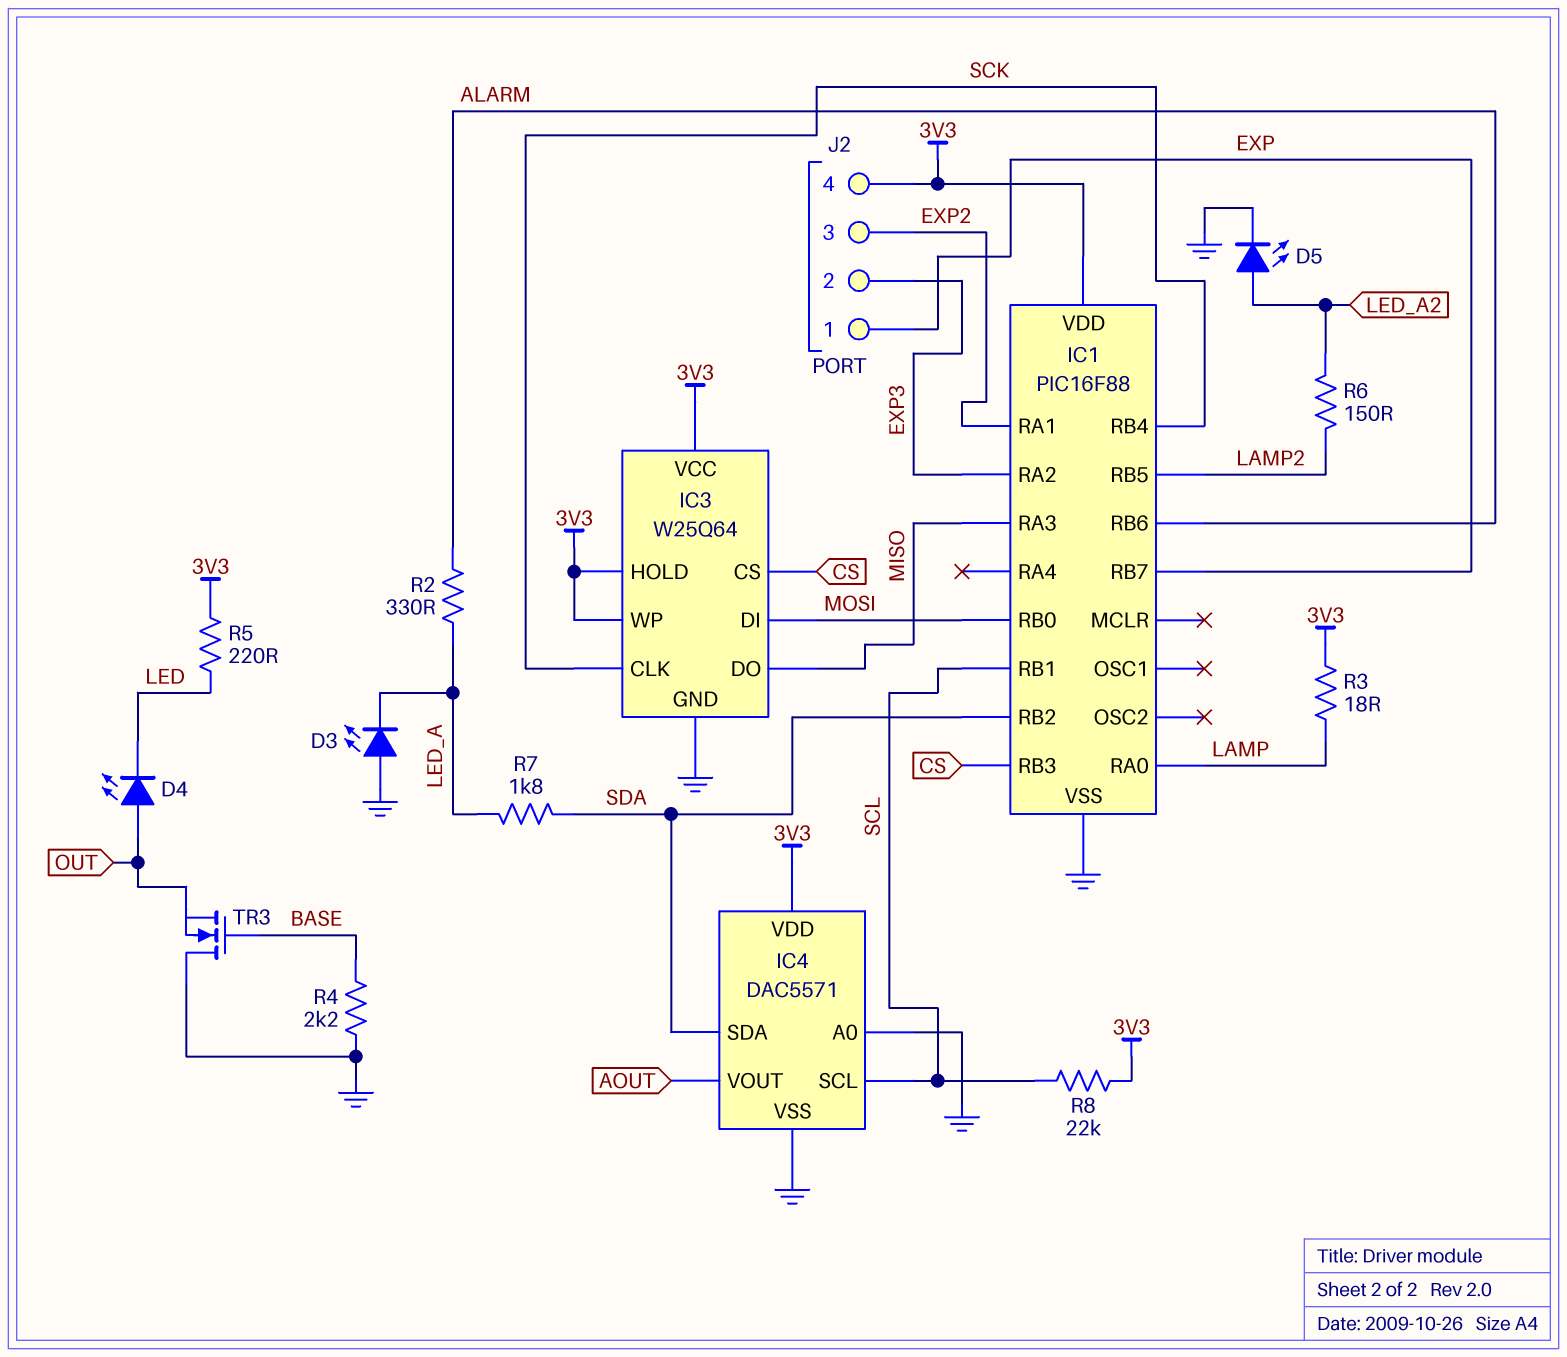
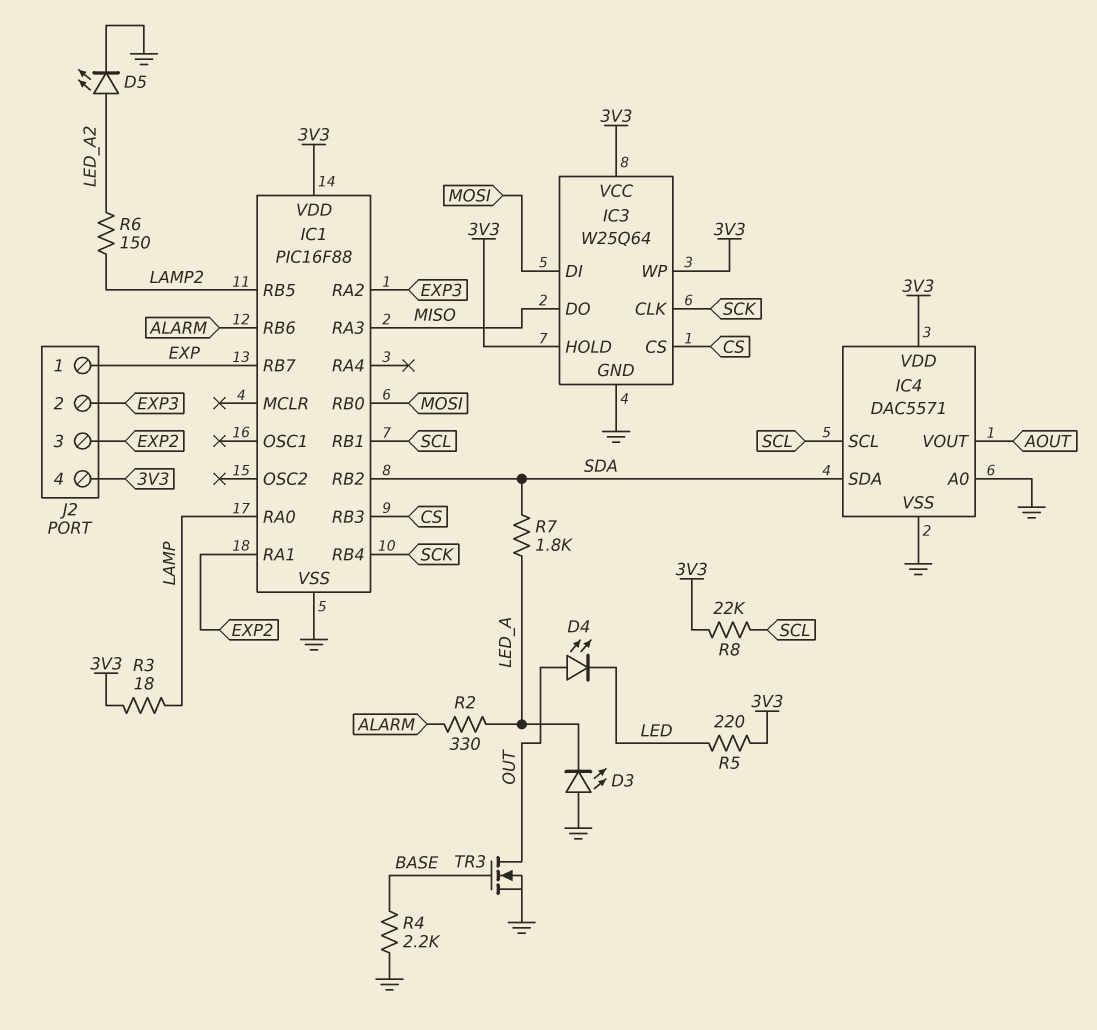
TR3: NMOS (G BASE, D GND, S OUT) -> NMOS (G BASE, D OUT, S GND)

